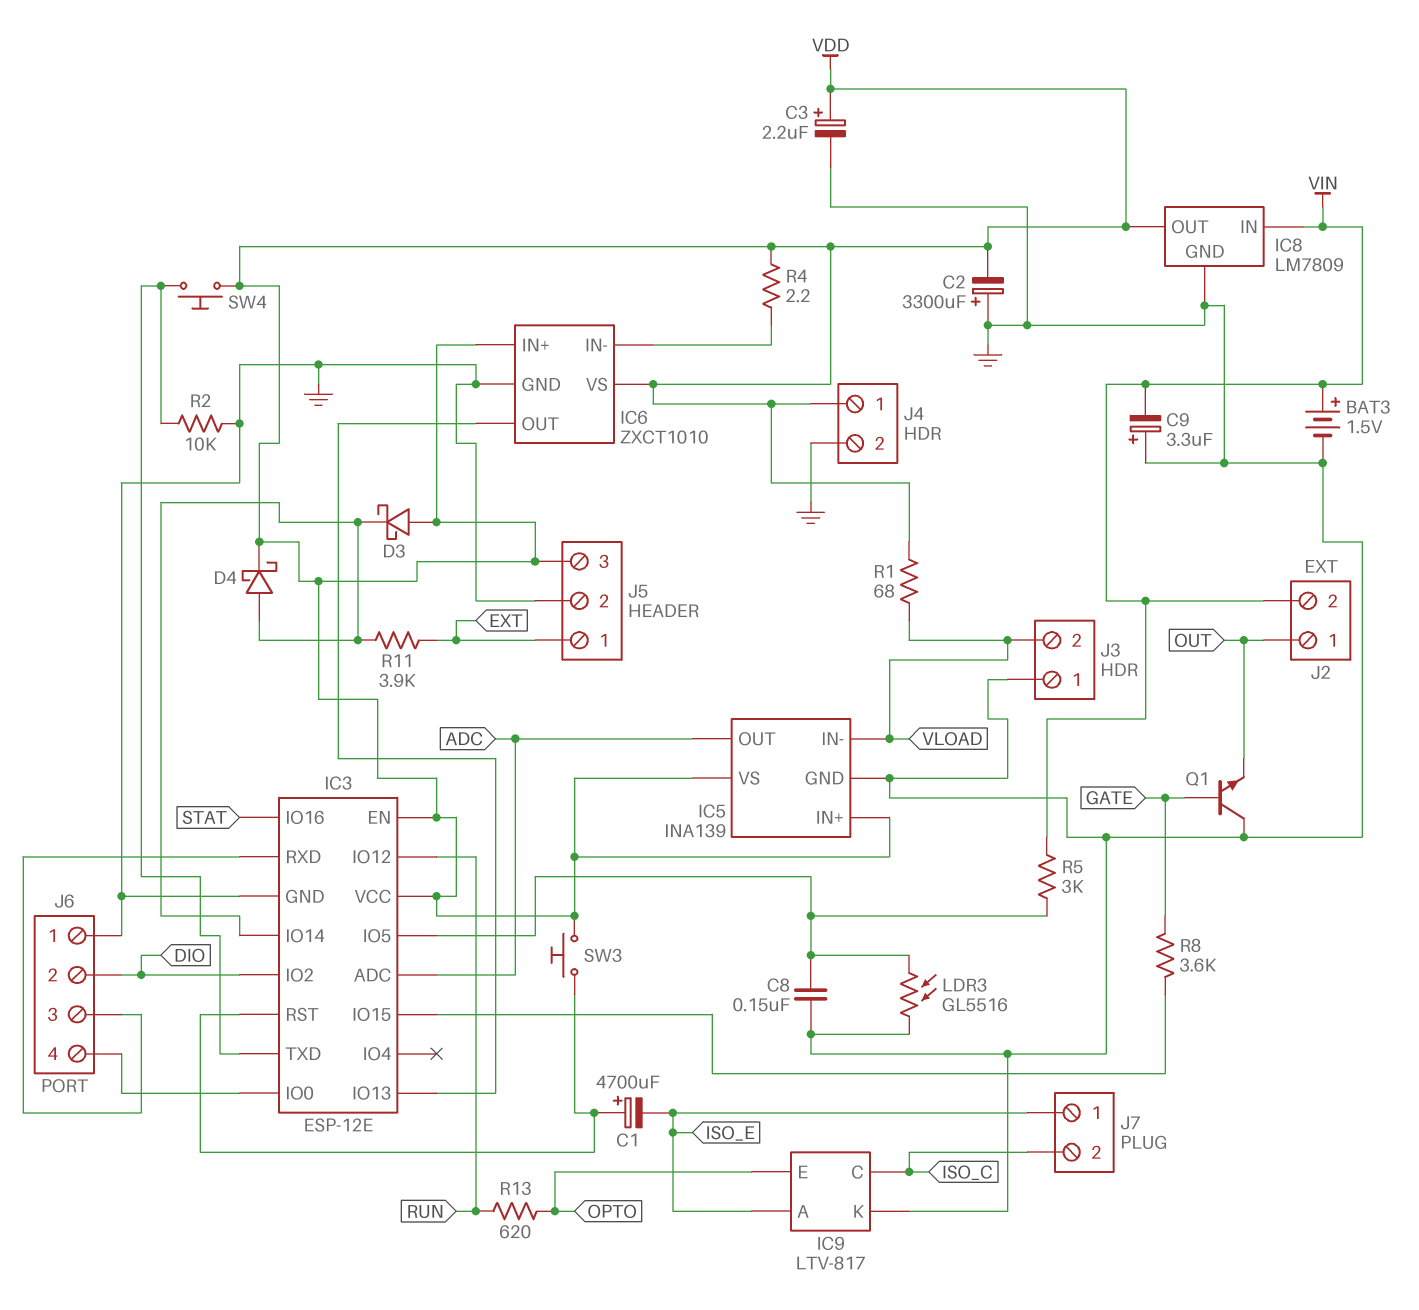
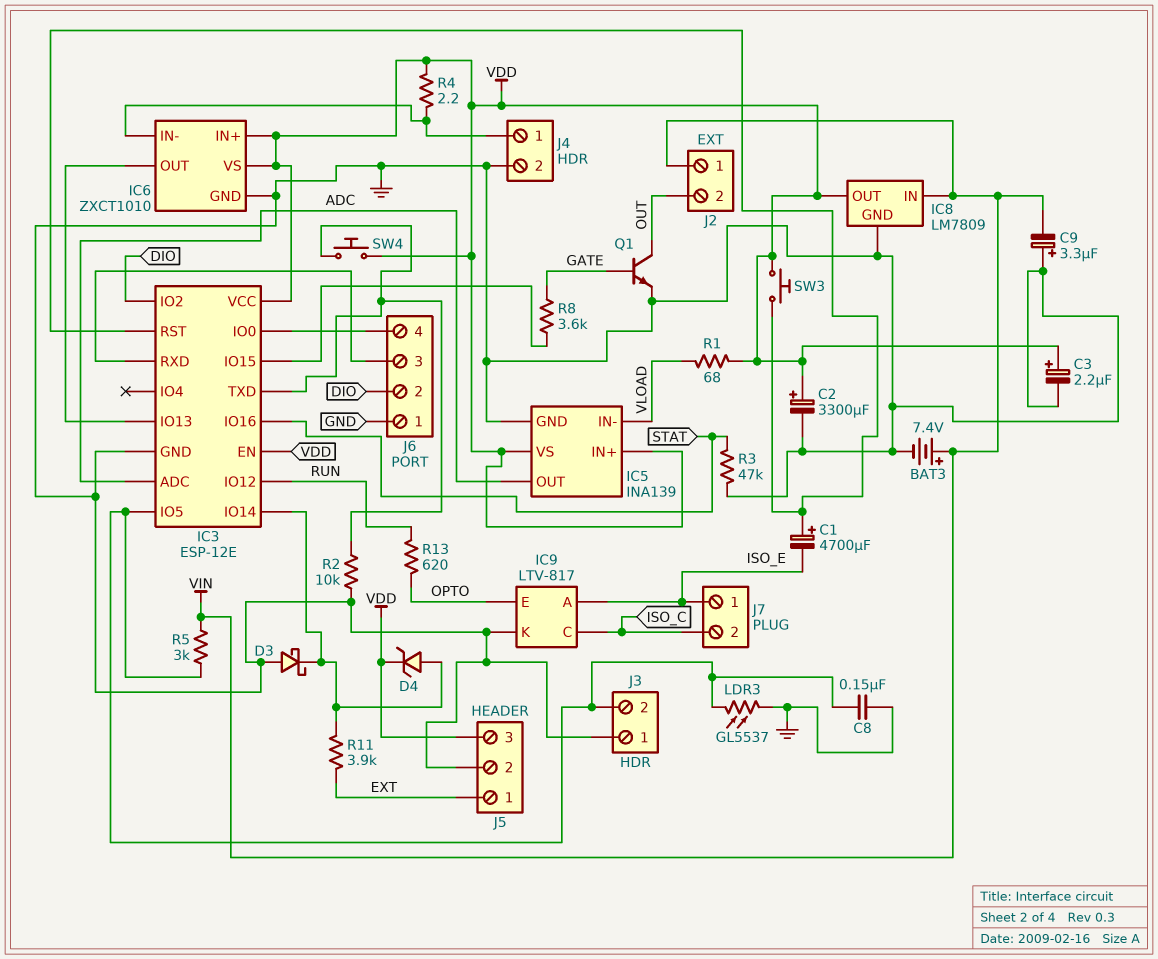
BAT3: 1.5V (plus VIN, minus GND) -> 7.4V (plus VIN, minus GND)
C2: 3300uF (plus GND, minus VDD) -> 3300uF (plus VDD, minus GND)
D3: schottky (A VDD, K IC3/IO14) -> schottky (A GND, K IC3/IO14)
D4: schottky (A IC3/IO14, K VDD) -> zener (A IC3/IO14, K VDD)
J2 pin 1: OUT -> VIN
J2 pin 2: VIN -> OUT
J3 pin 2: VLOAD -> IC3/IO5
J4 pin 1: VDD -> IC6/IN-
LDR3: GL5516 (GND, IC3/IO5) -> GL5537 (GND, IC3/IO5)
Q1: NPN (B GATE, C GND, E OUT) -> NPN (B GATE, C OUT, E GND)
R3: none -> 47k (GND, STAT)

